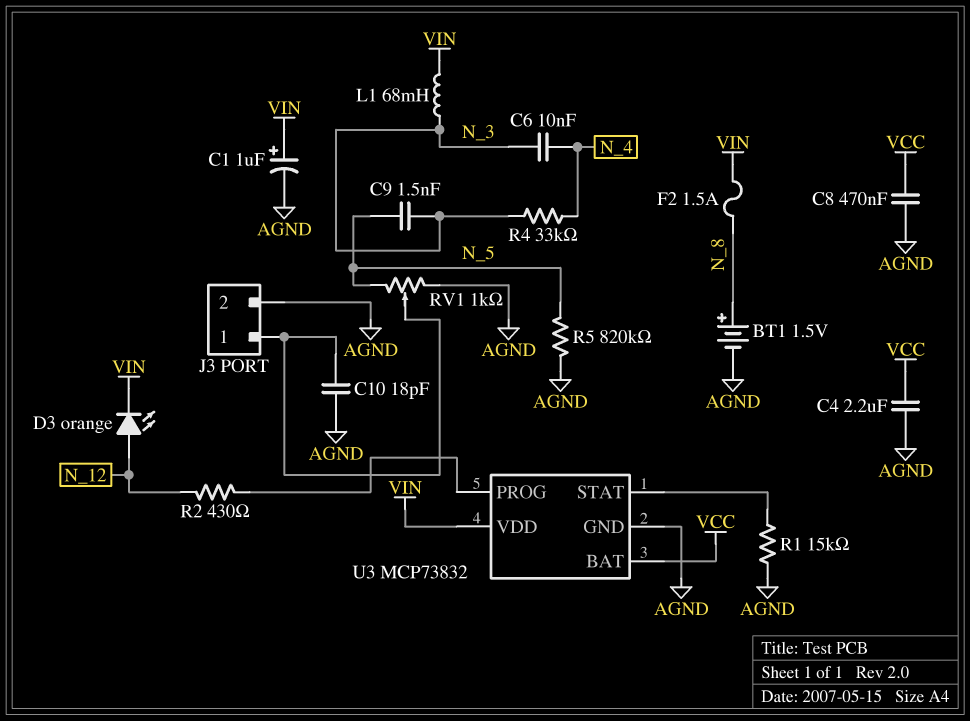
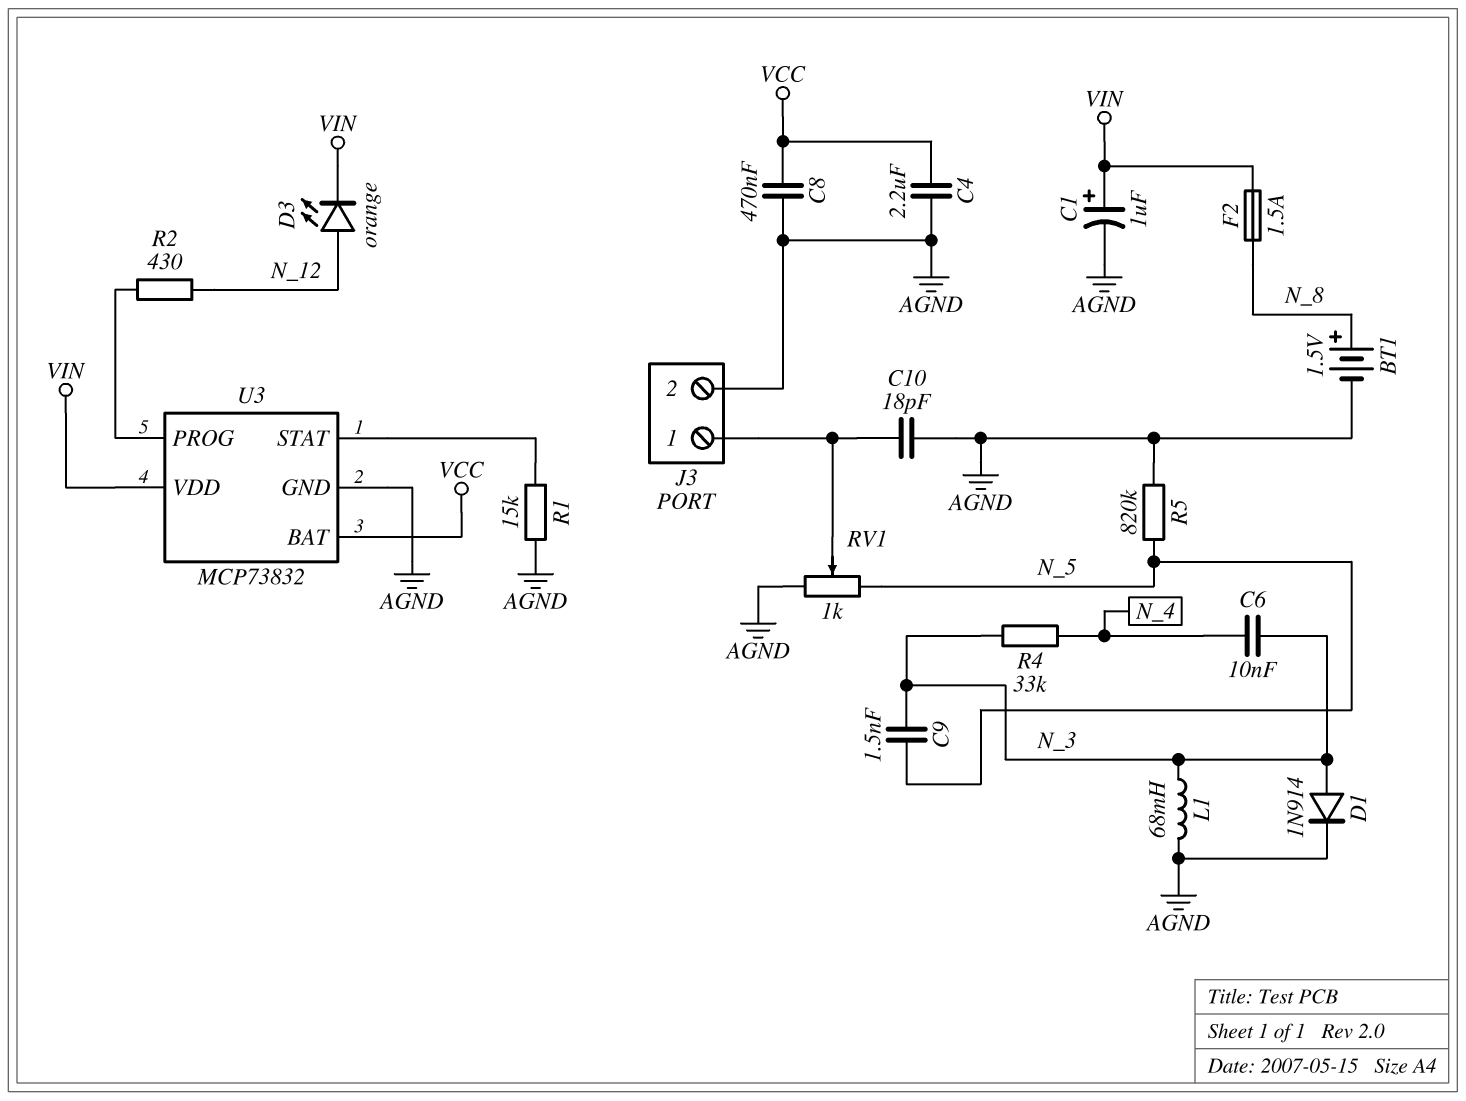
D1: none -> diode 1N914 (A N_3, K AGND)
L1: 68mH (N_3, VIN) -> 68mH (AGND, N_3)

